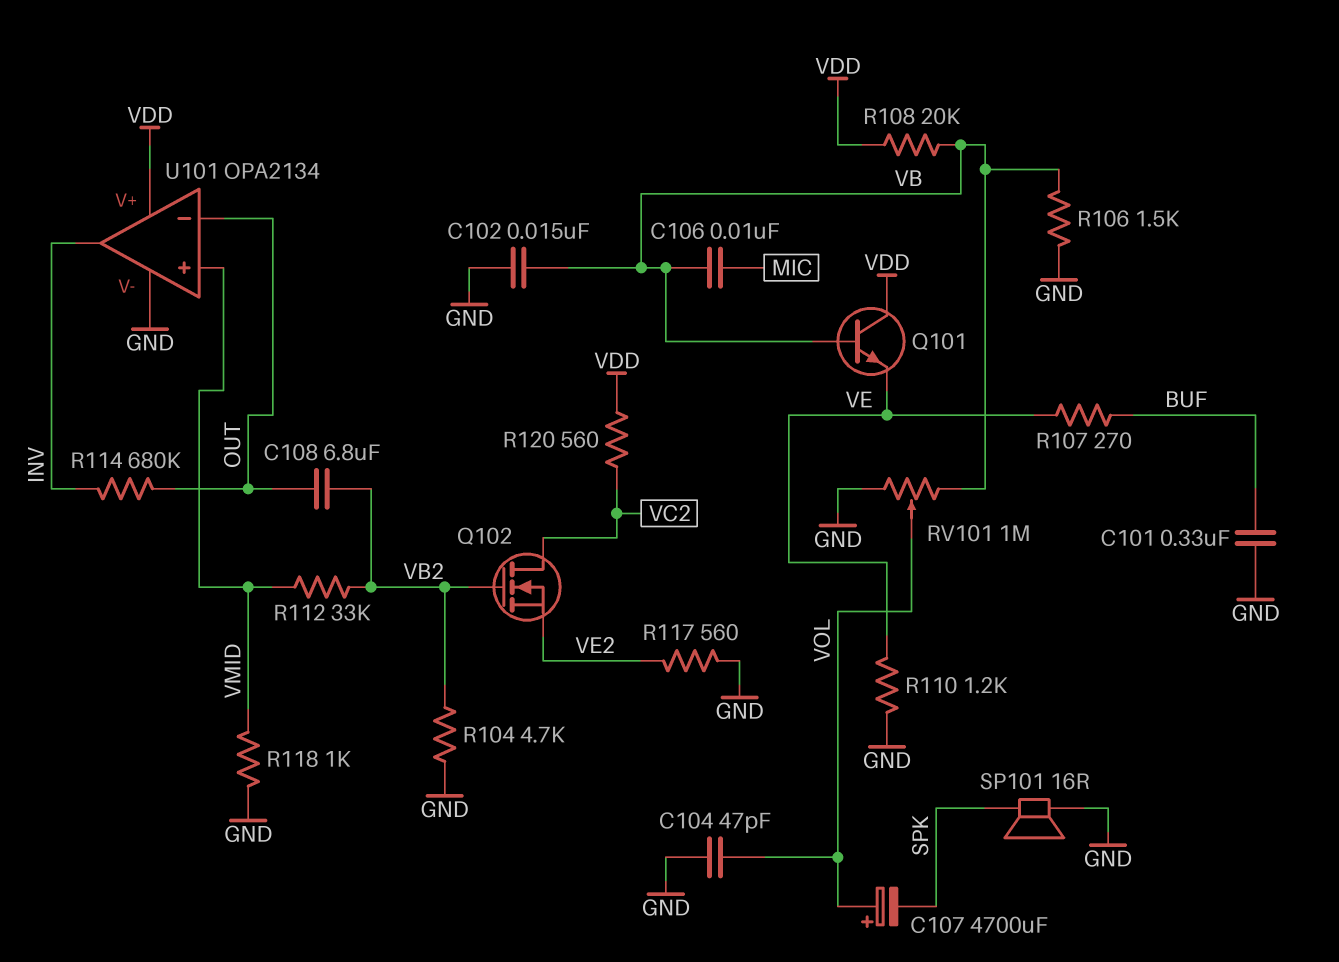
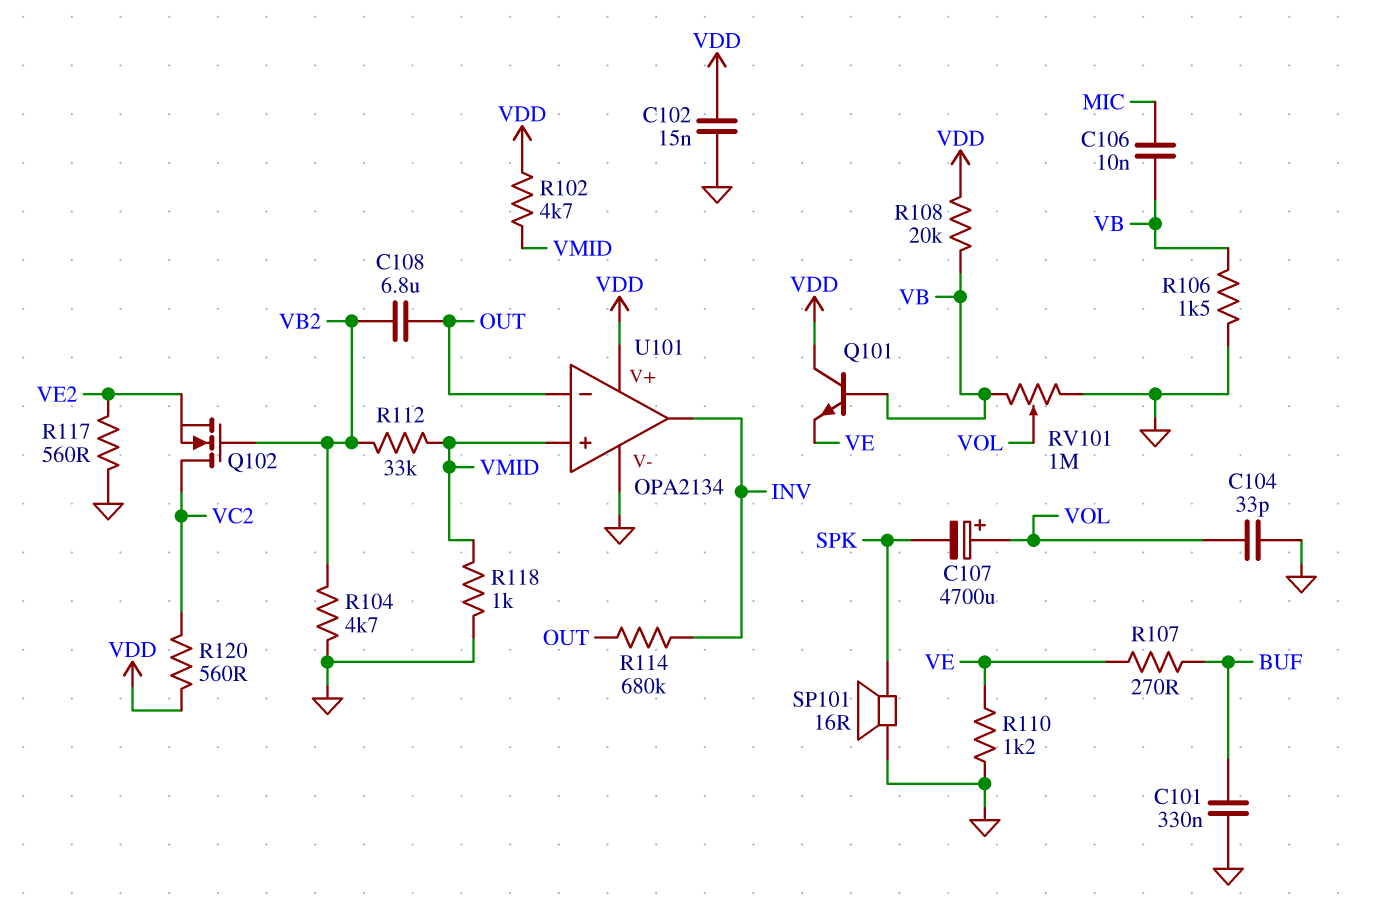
C102: 15nF (GND, VB) -> 15nF (GND, VDD)
C104: 47pF (GND, VOL) -> 33pF (GND, VOL)
R102: none -> 4.7k (VDD, VMID)

